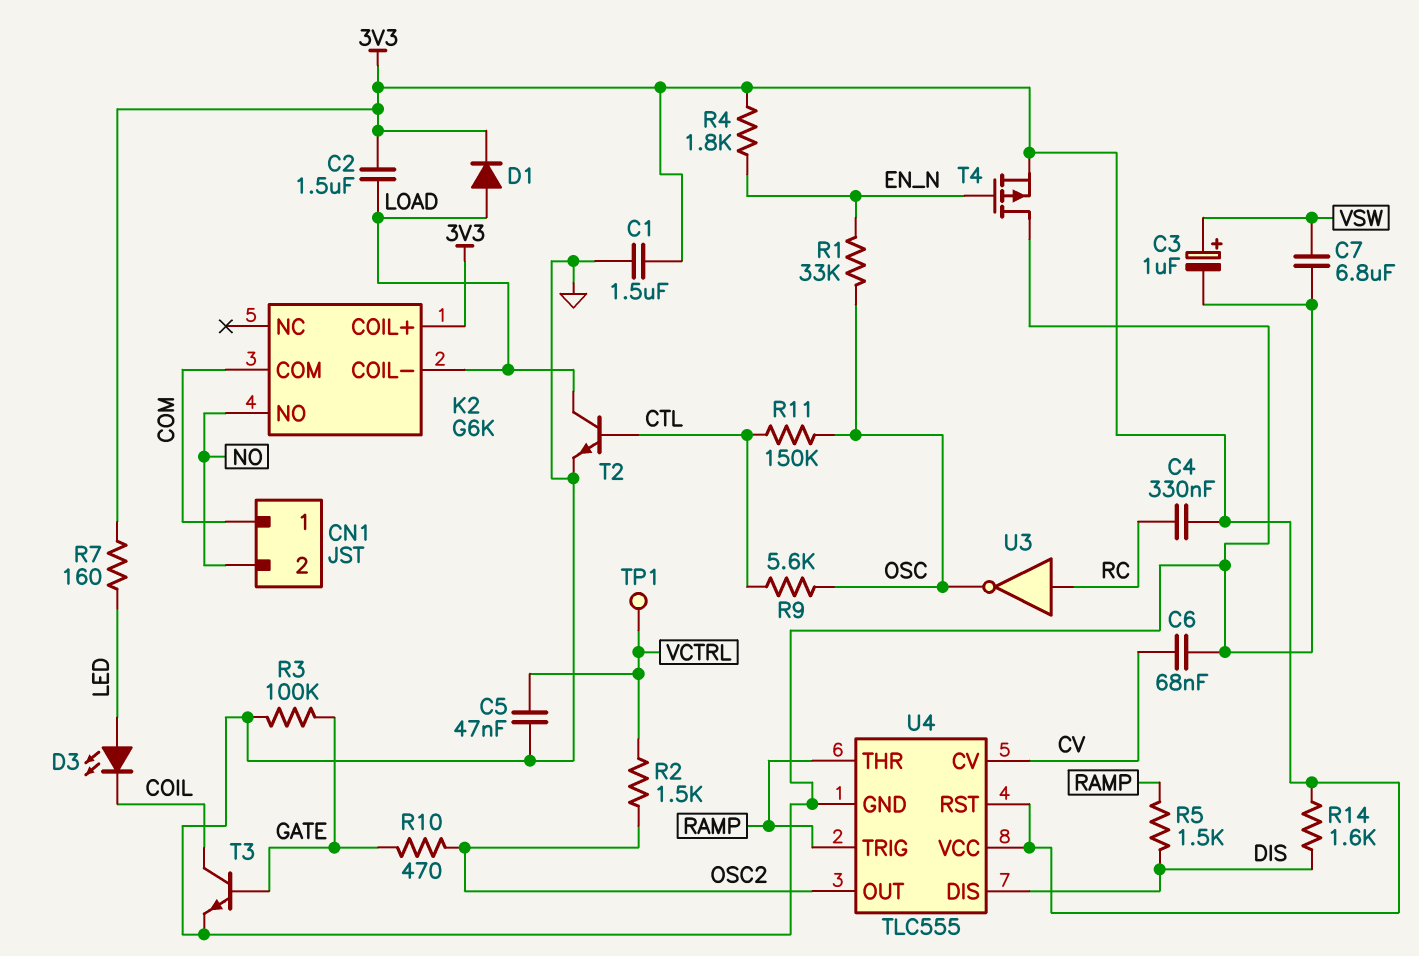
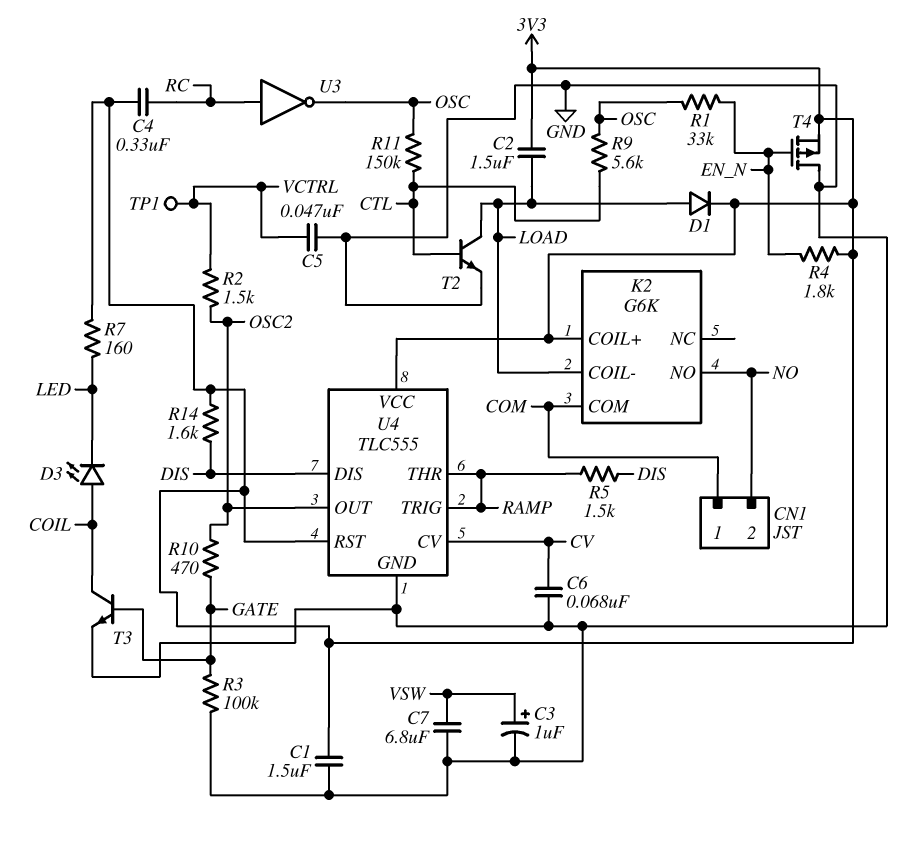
D3: LED (A LED, K COIL) -> LED (A COIL, K LED)

